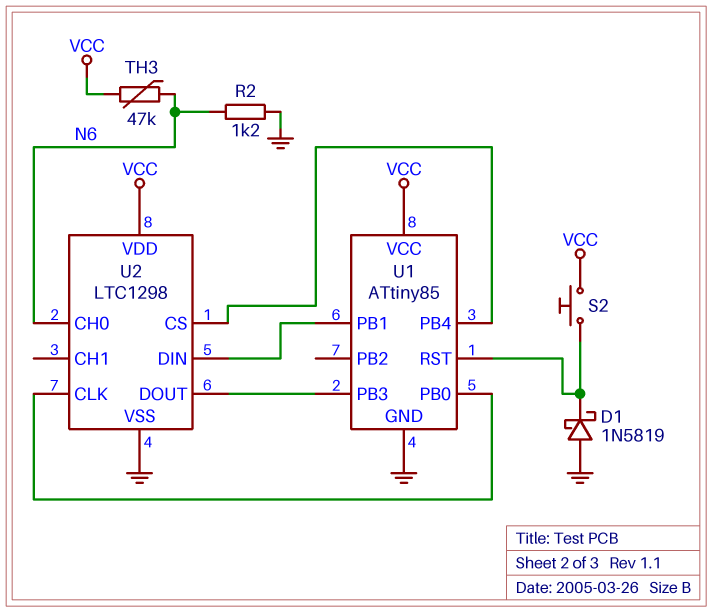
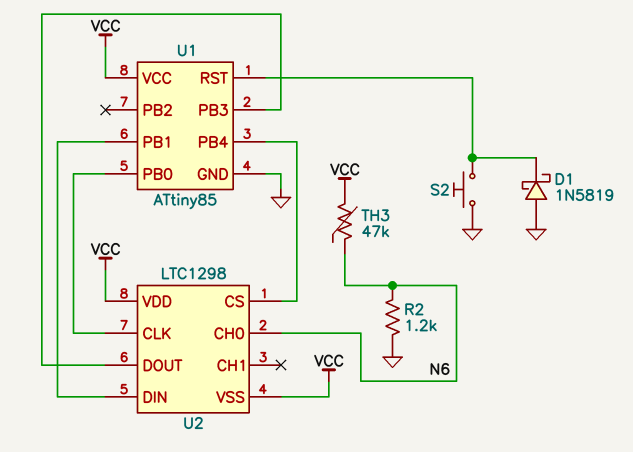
S2: button (U1/RST, VCC) -> button (GND, U1/RST)
U2 pin VSS: GND -> VCC

